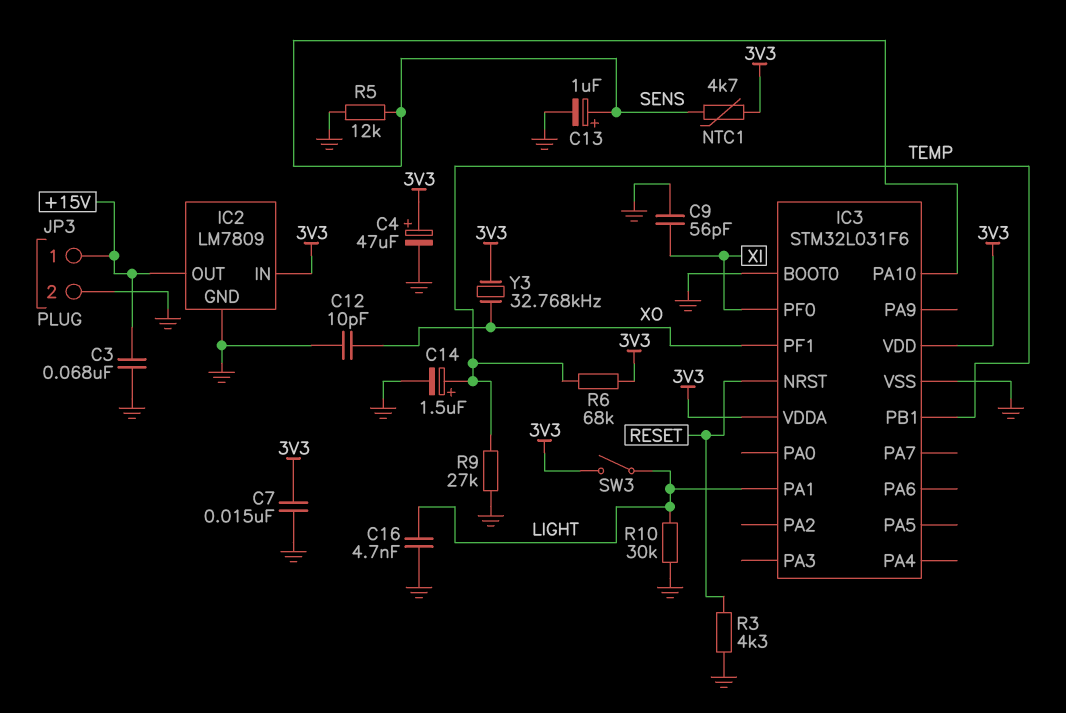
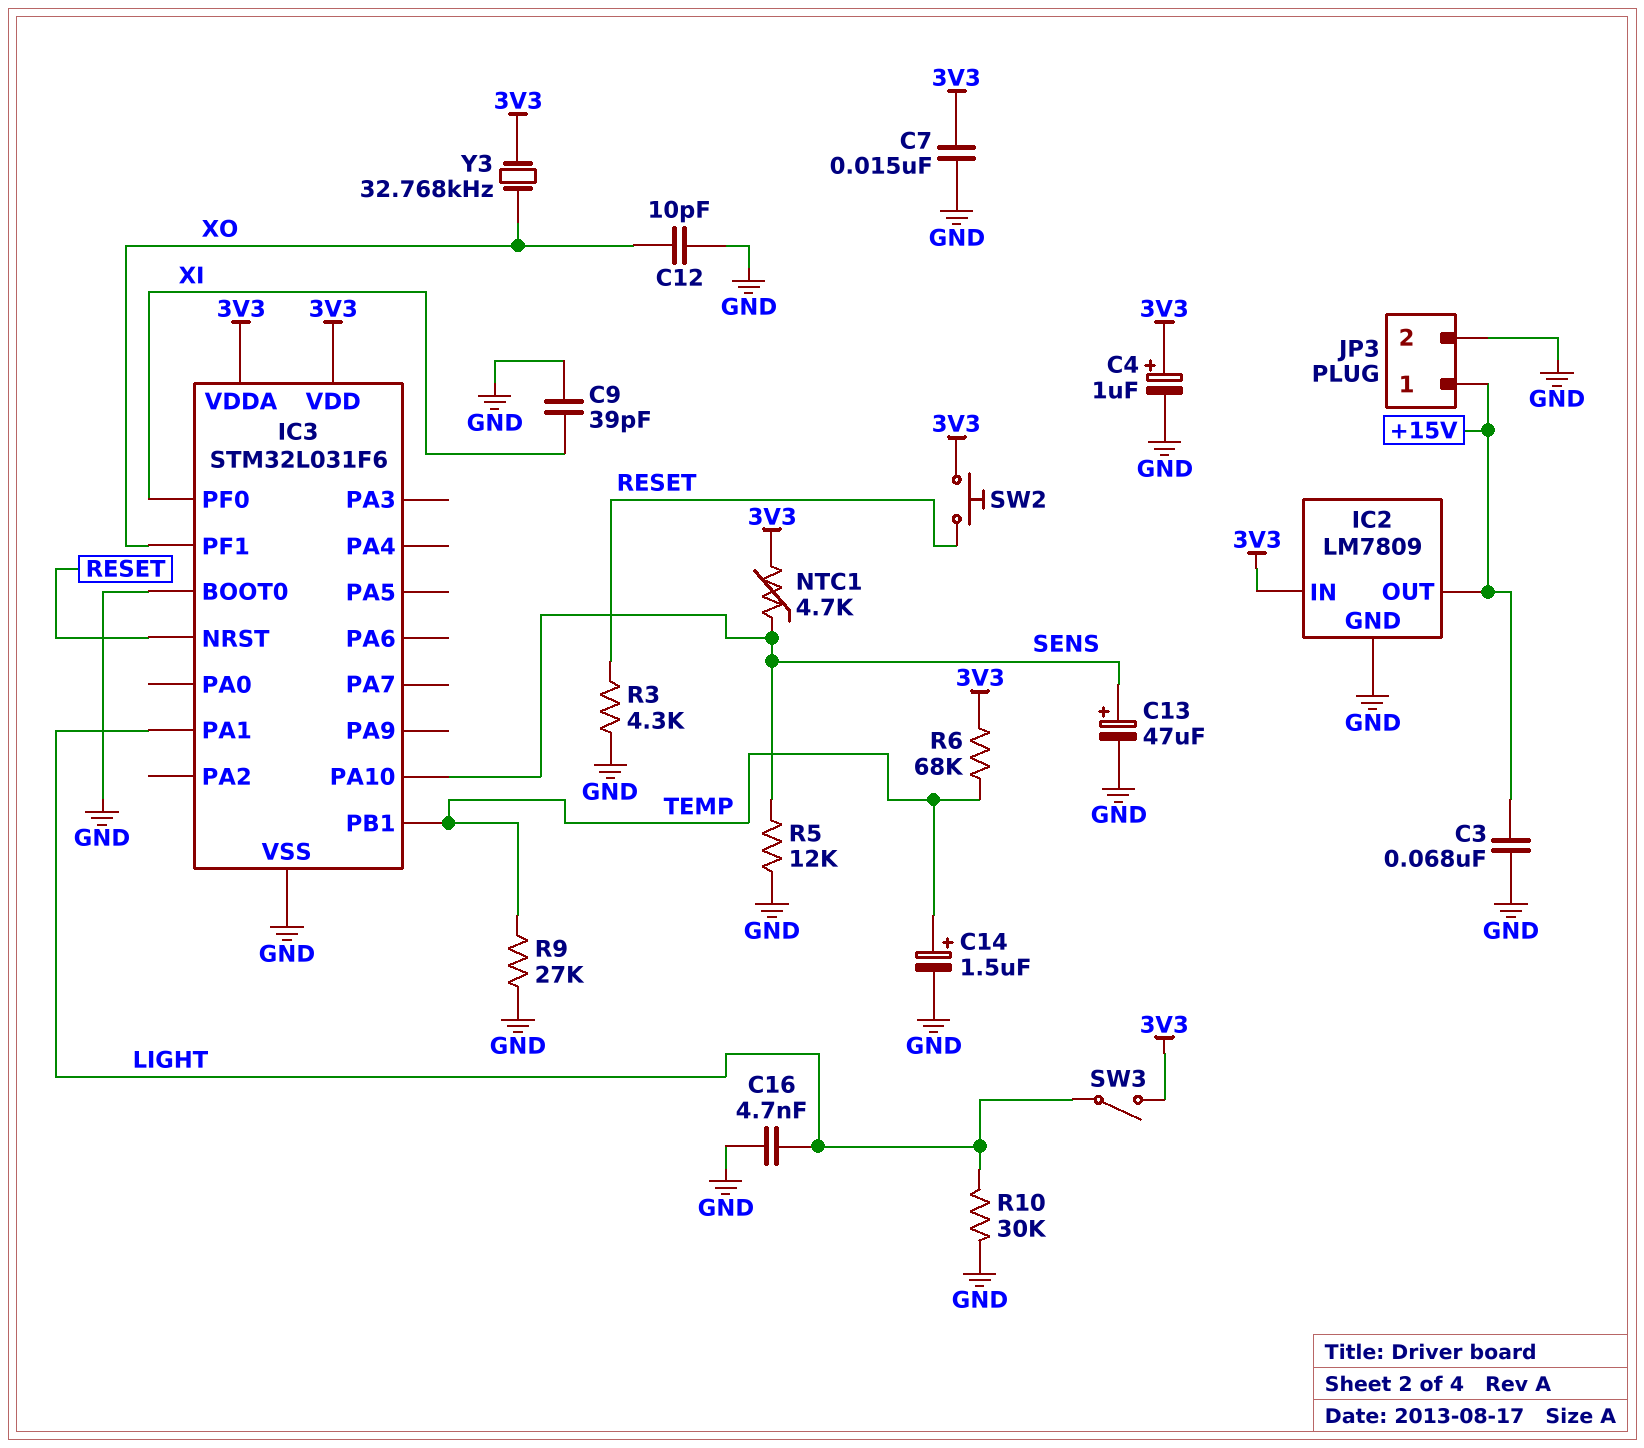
C4: 47uF (plus 3V3, minus GND) -> 1uF (plus 3V3, minus GND)
C9: 56pF (GND, XI) -> 39pF (GND, XI)
C13: 1uF (plus SENS, minus GND) -> 47uF (plus SENS, minus GND)
SW2: none -> button (3V3, RESET)

